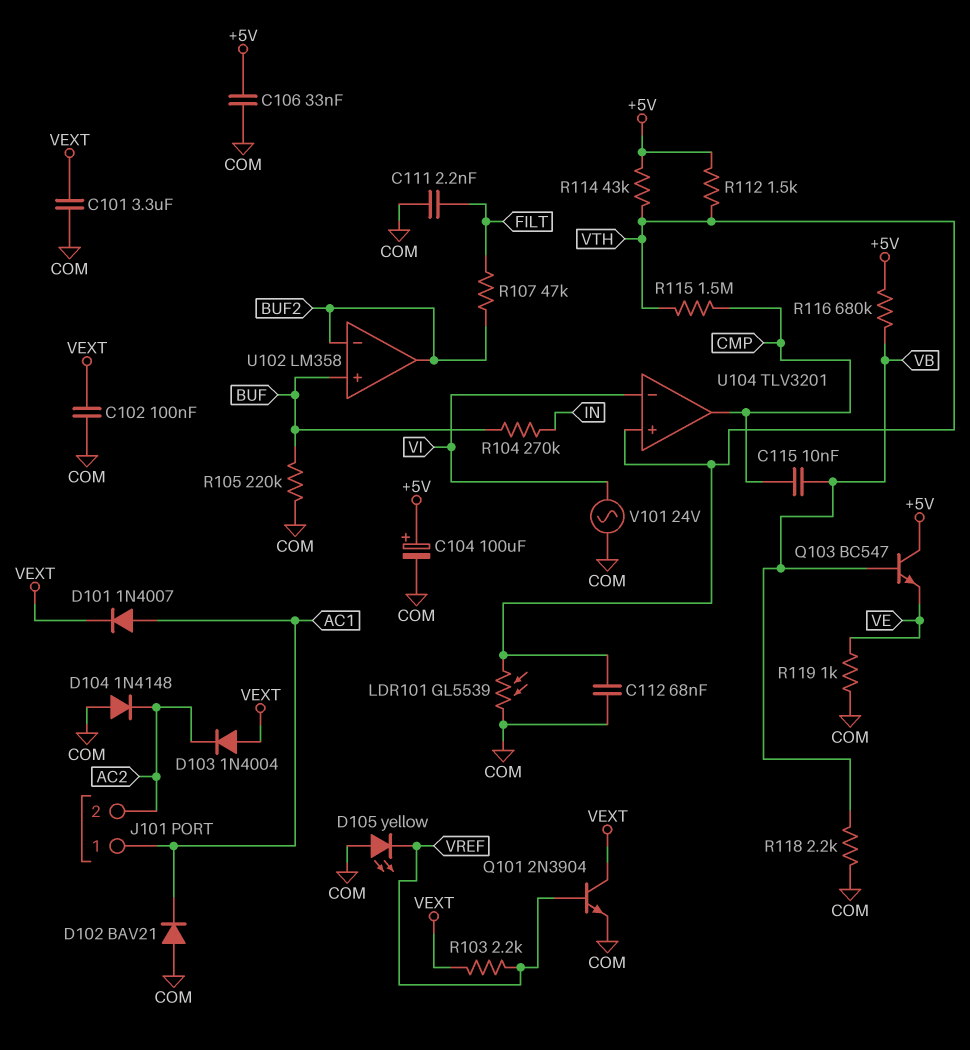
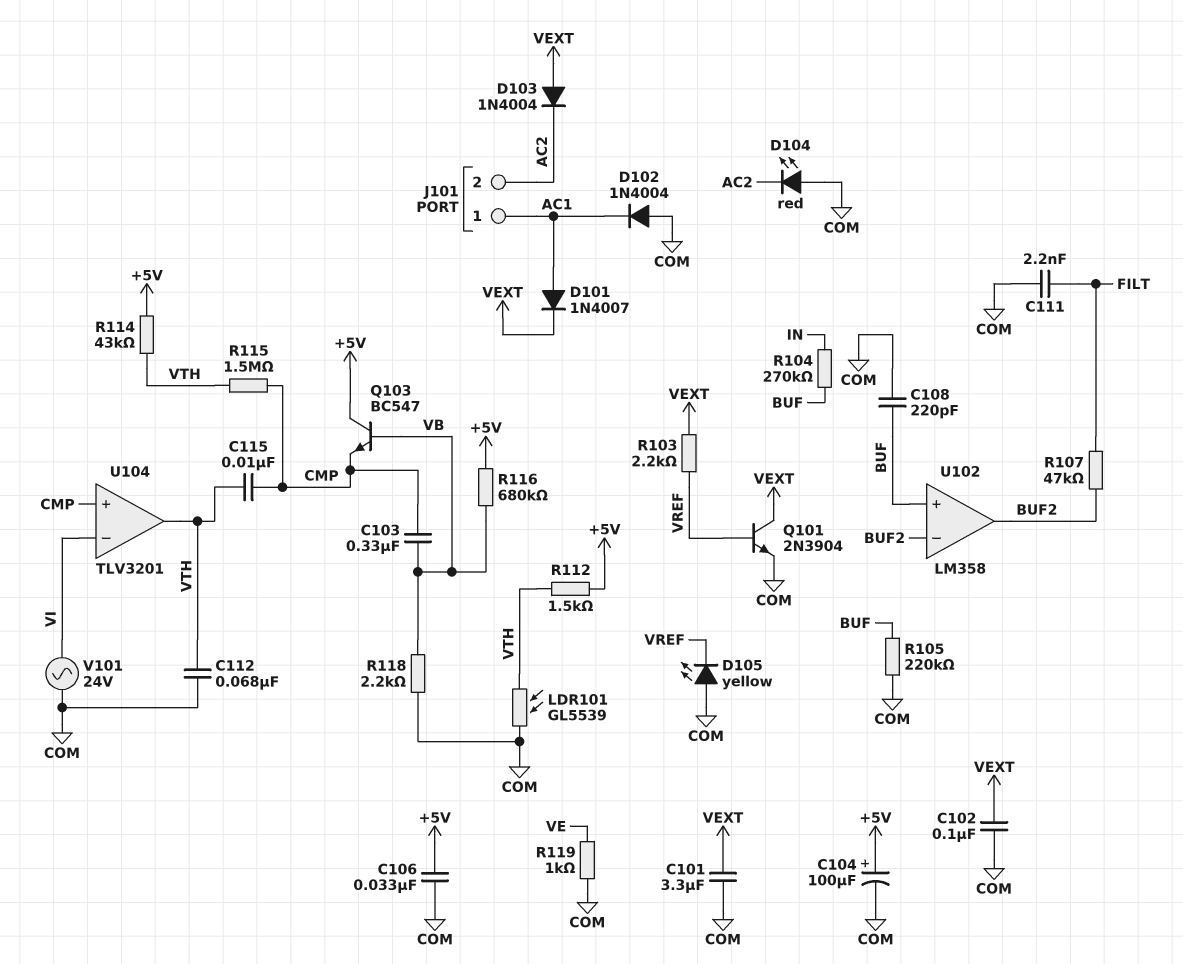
C103: none -> 330nF (CMP, VB)
C108: none -> 220pF (BUF, COM)
C115: 10nF (CMP, VB) -> 10nF (CMP, VTH)
D102: diode BAV21 (A COM, K AC1) -> diode 1N4004 (A COM, K AC1)
D104: diode 1N4148 (A COM, K AC2) -> LED red (A COM, K AC2)
Q103: NPN BC547 (B VB, C +5V, E VE) -> NPN BC547 (B VB, C +5V, E CMP)
U104 pin in+: VTH -> CMP
U104 pin out: CMP -> VTH

